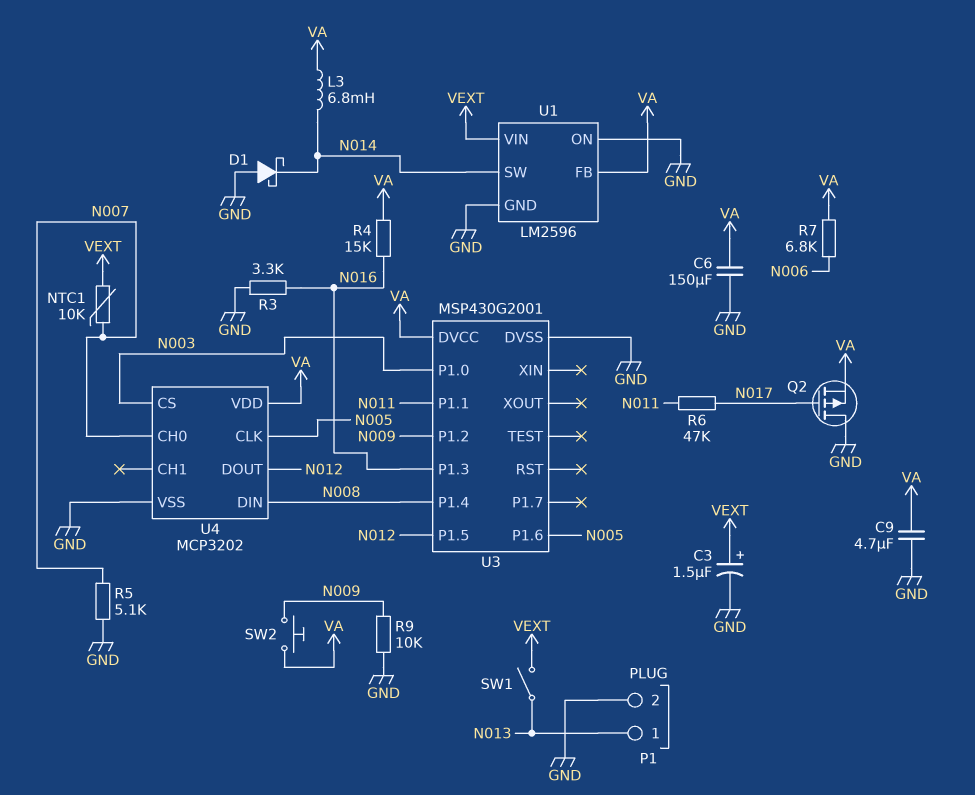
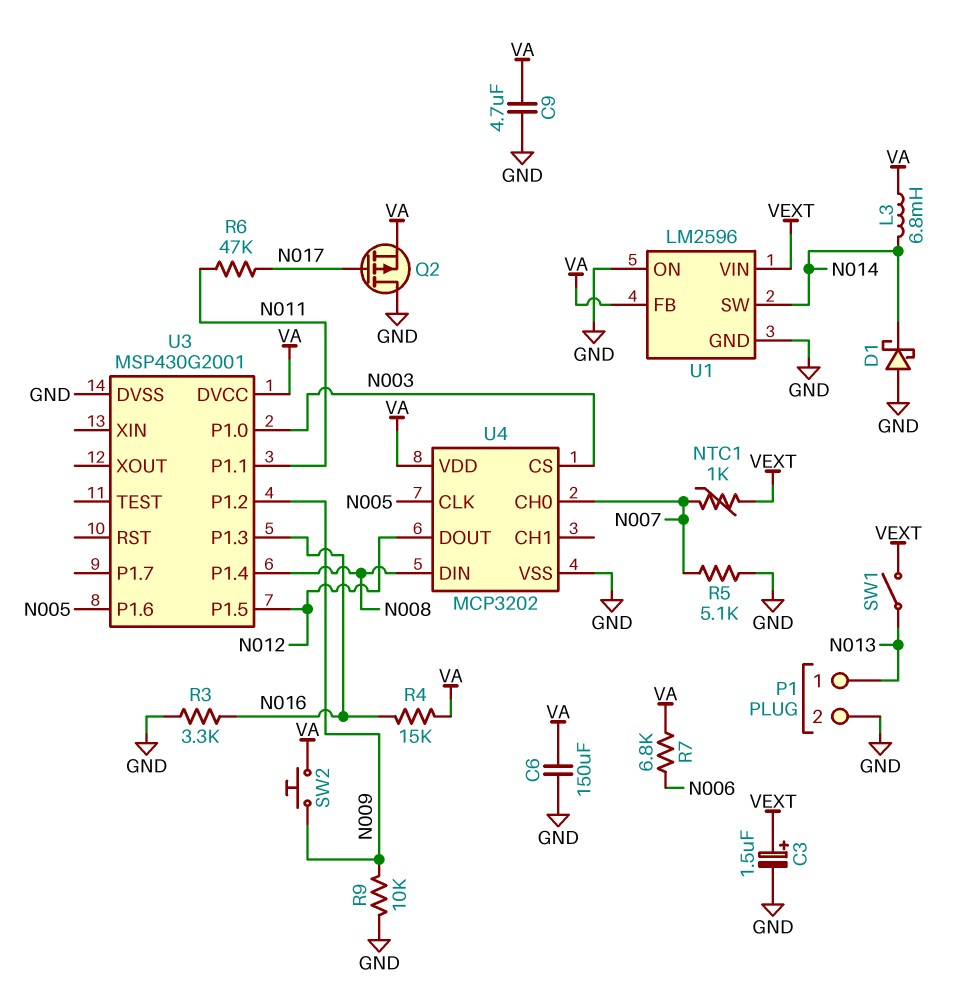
NTC1: 10k (N007, VEXT) -> 1k (N007, VEXT)

